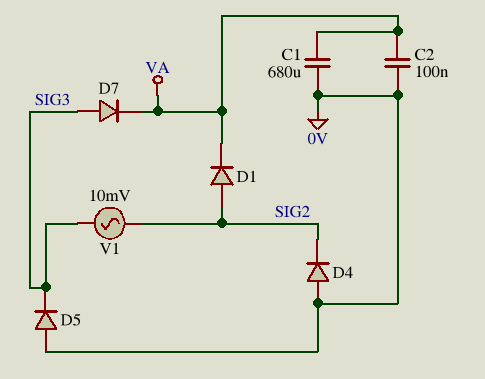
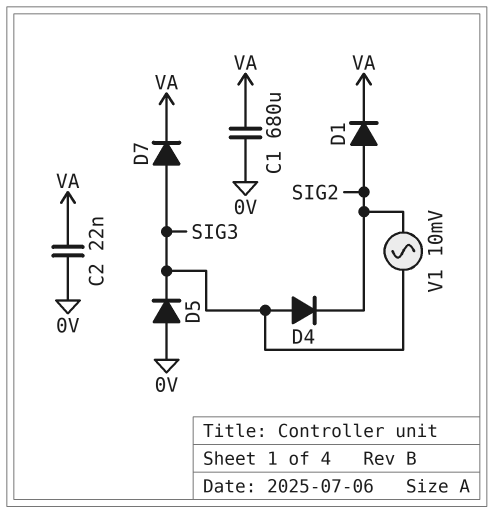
C2: 100nF (0V, VA) -> 22nF (0V, VA)
D4: diode (A 0V, K SIG2) -> diode (A SIG3, K SIG2)

